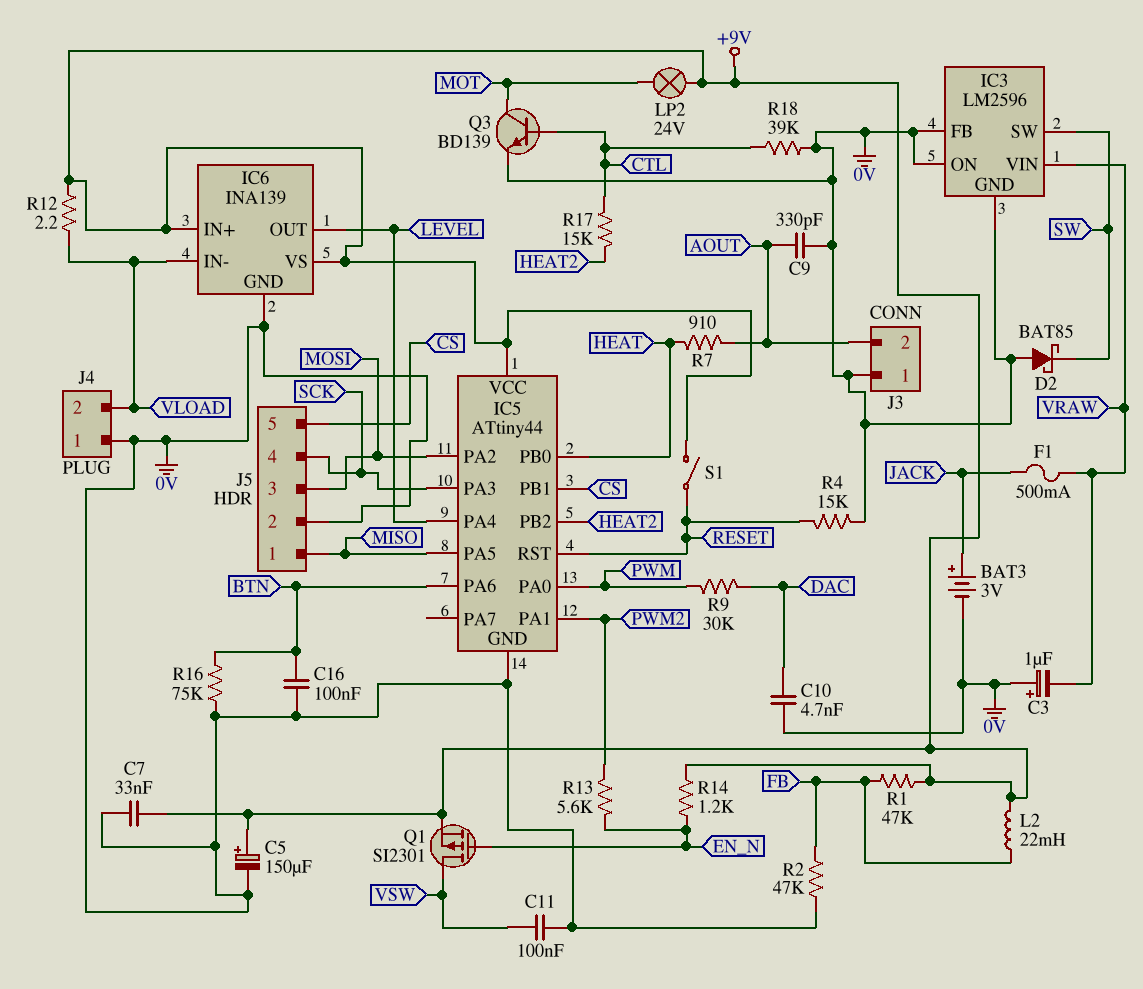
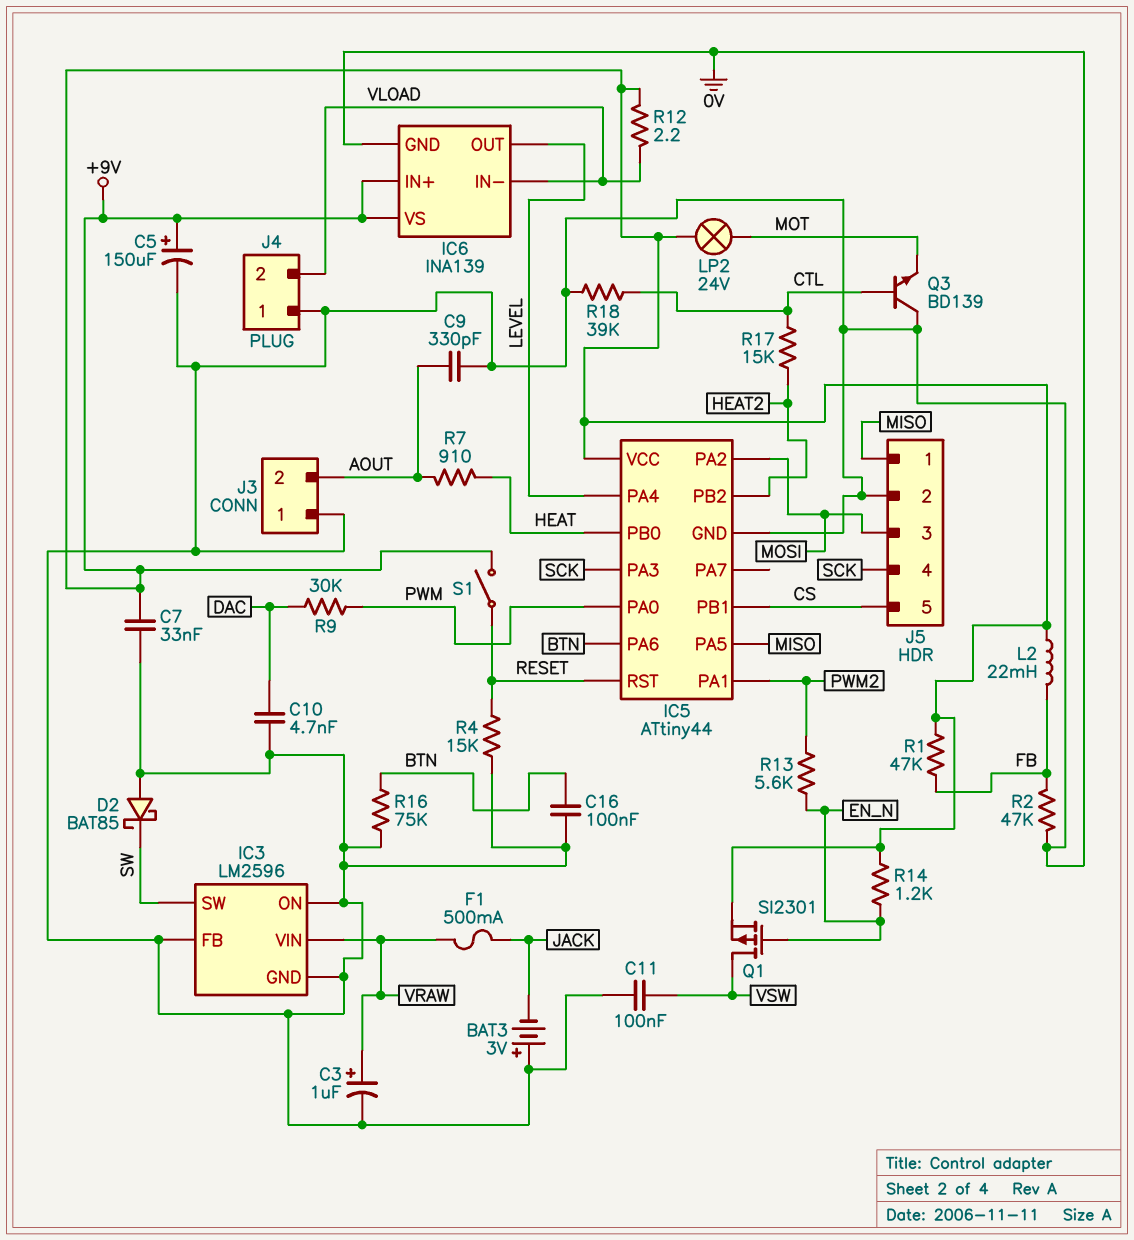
BAT3: 3V (plus JACK, minus 0V) -> 3V (plus 0V, minus JACK)
C3: 1uF (plus 0V, minus VRAW) -> 1uF (plus VRAW, minus 0V)
Q3: NPN BD139 (B CTL, C MOT, E 0V) -> NPN BD139 (B CTL, C 0V, E MOT)

